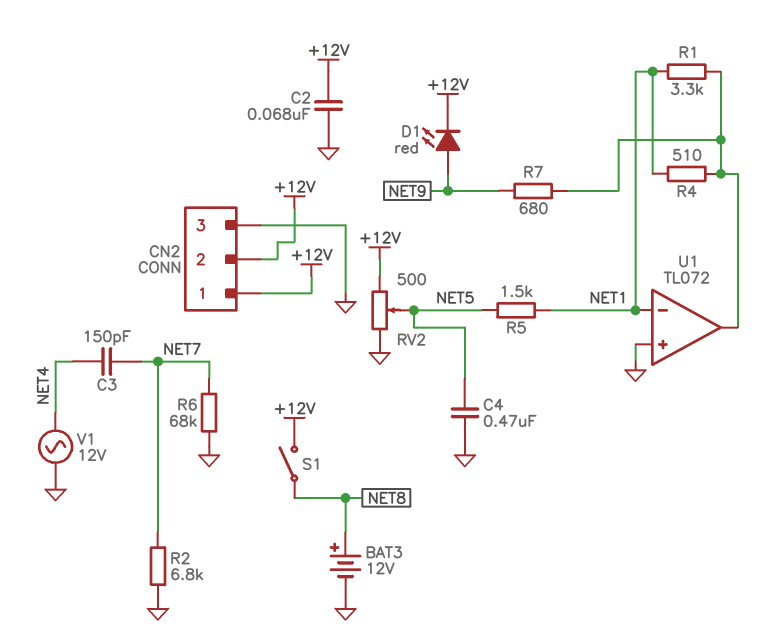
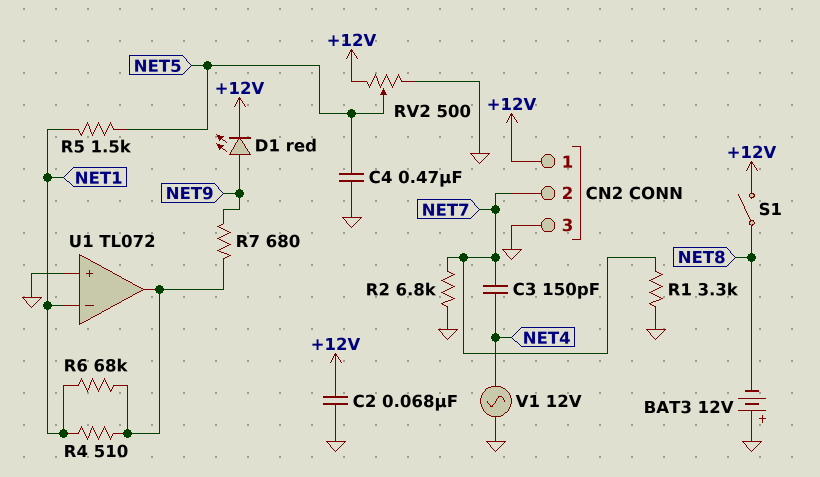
BAT3: 12V (plus NET8, minus GND) -> 12V (plus GND, minus NET8)
CN2 pin 2: +12V -> NET7
R1: 3.3k (NET1, U1/out) -> 3.3k (GND, NET7)
R6: 68k (GND, NET7) -> 68k (NET1, U1/out)

